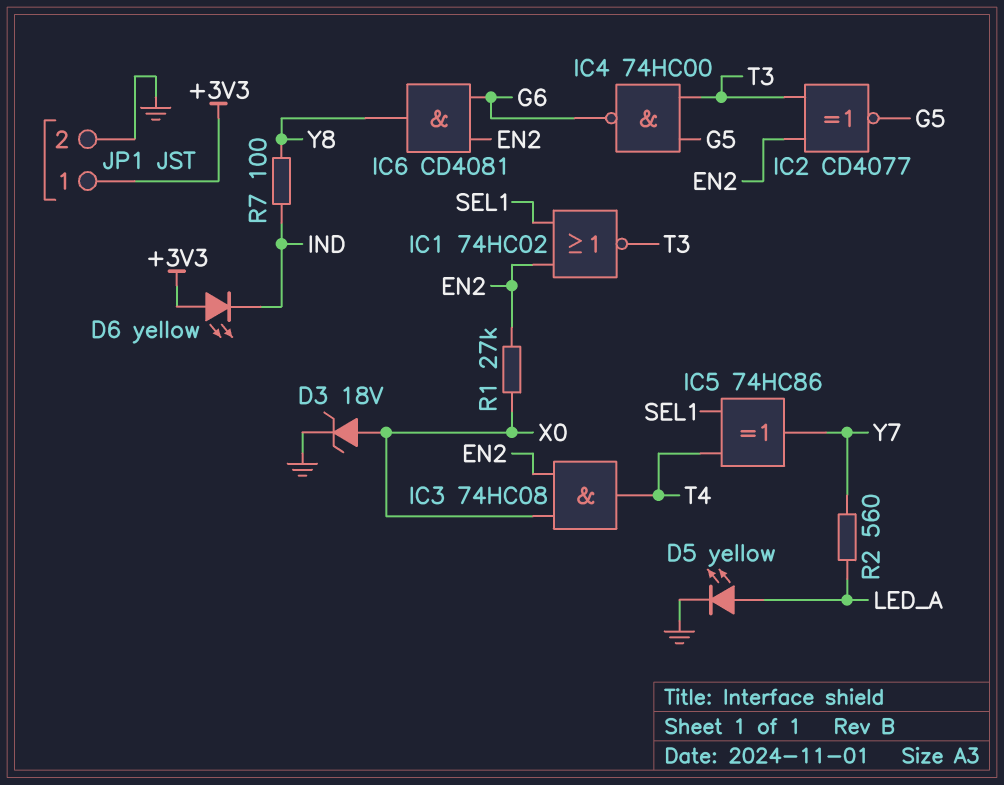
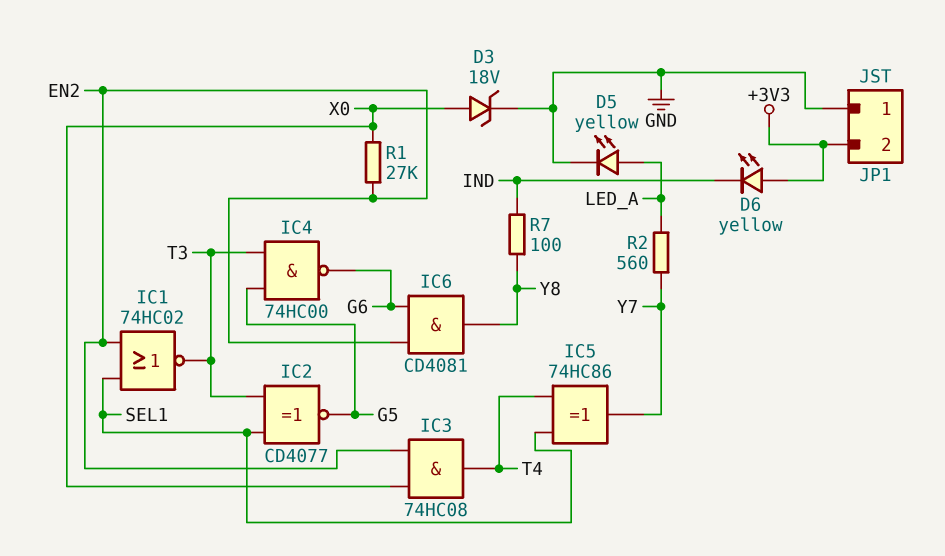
IC2: XNOR CD4077 (in EN2, in T3, out G5) -> XNOR CD4077 (in SEL1, in T3, out G5)
JP1 pin 1: +3V3 -> GND
JP1 pin 2: GND -> +3V3

